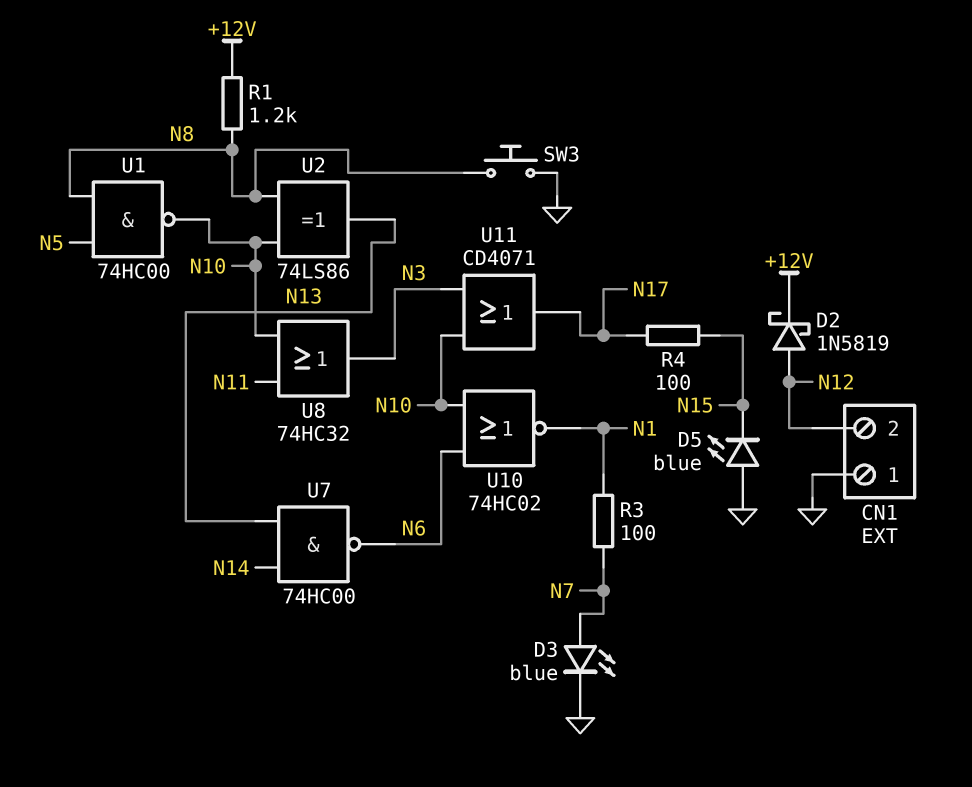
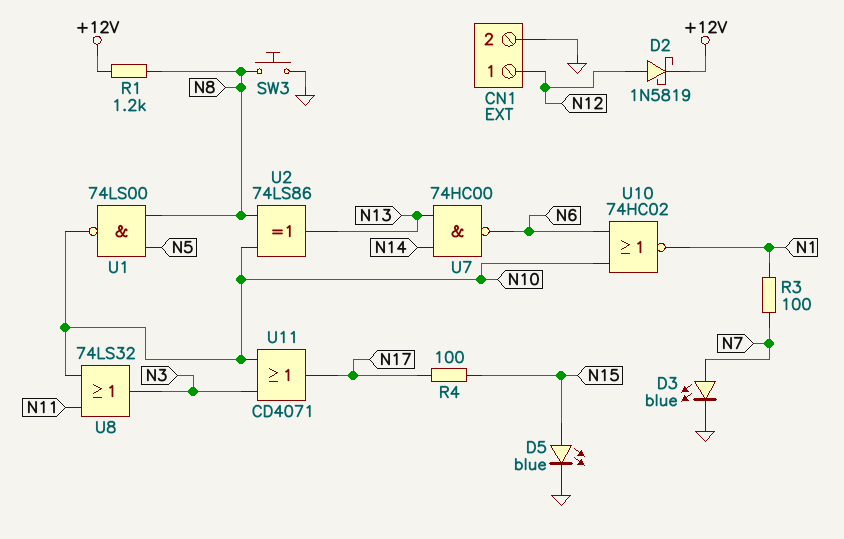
CN1 pin 1: GND -> N12
CN1 pin 2: N12 -> GND
D5: LED blue (A GND, K N15) -> LED blue (A N15, K GND)
U1: NAND 74HC00 (in N5, in N8, out N10) -> NAND 74LS00 (in N5, in N8, out N10)
U8: OR 74HC32 (in N10, in N11, out N3) -> OR 74LS32 (in N10, in N11, out N3)

